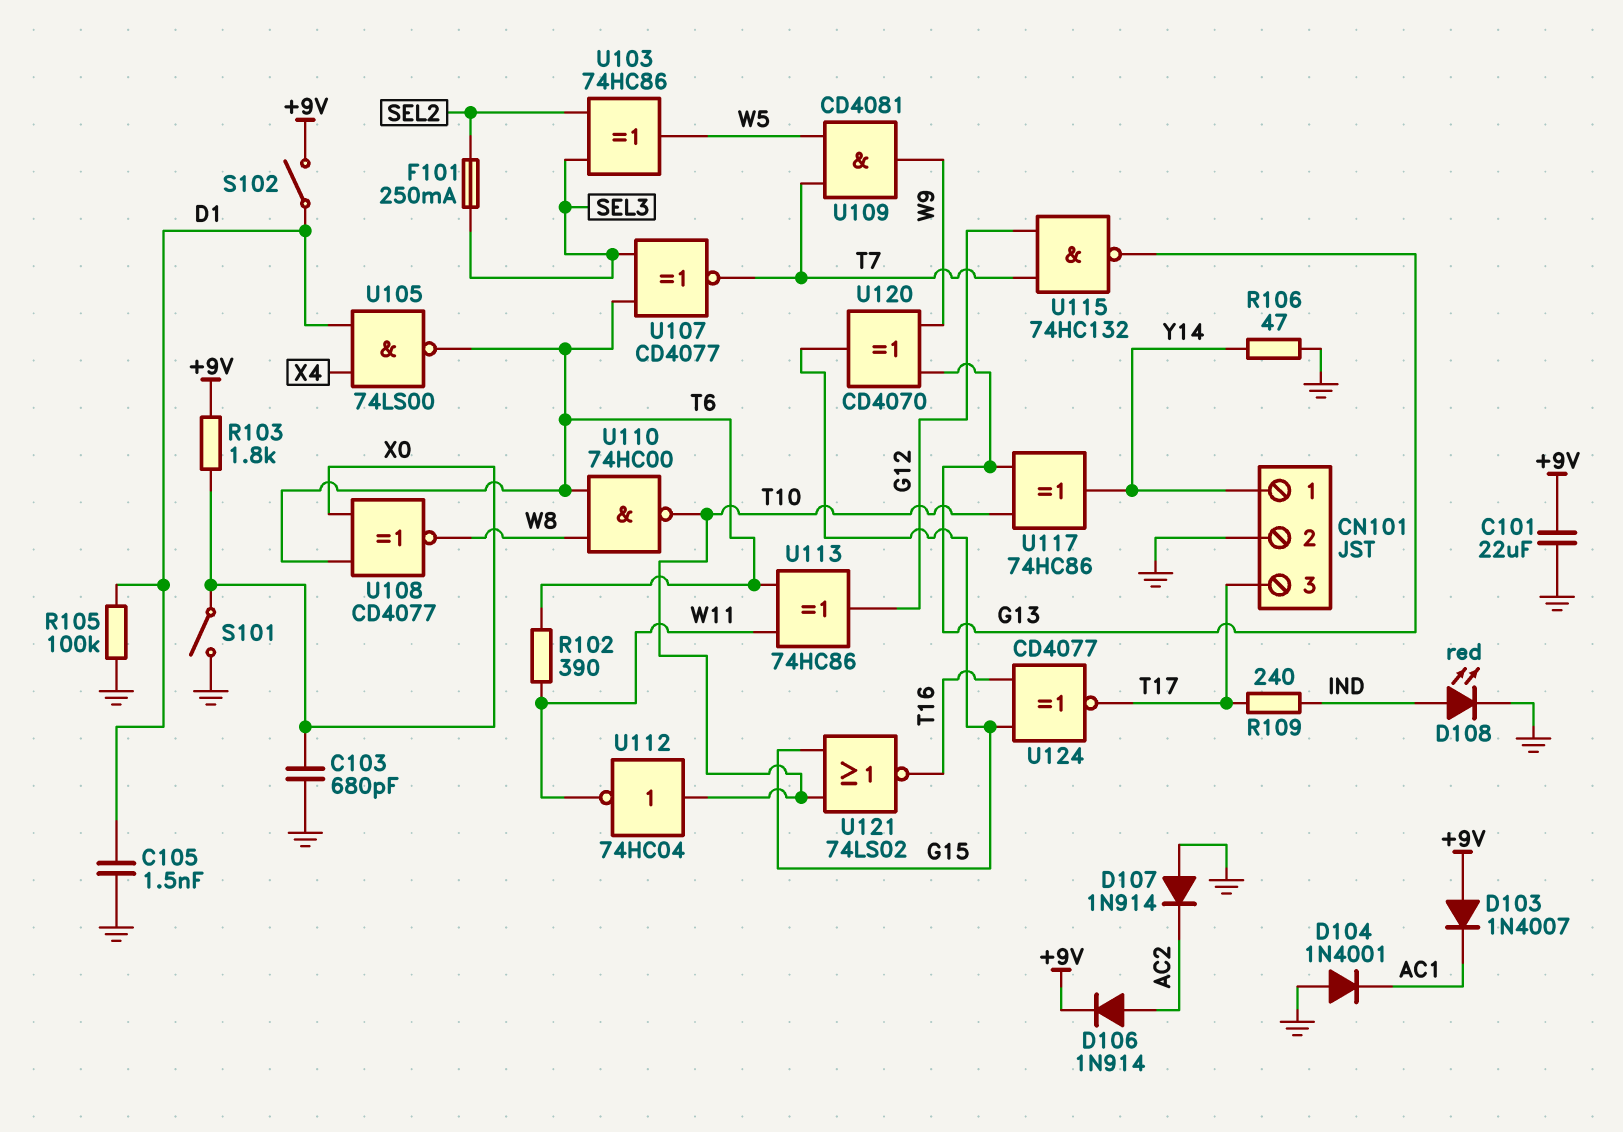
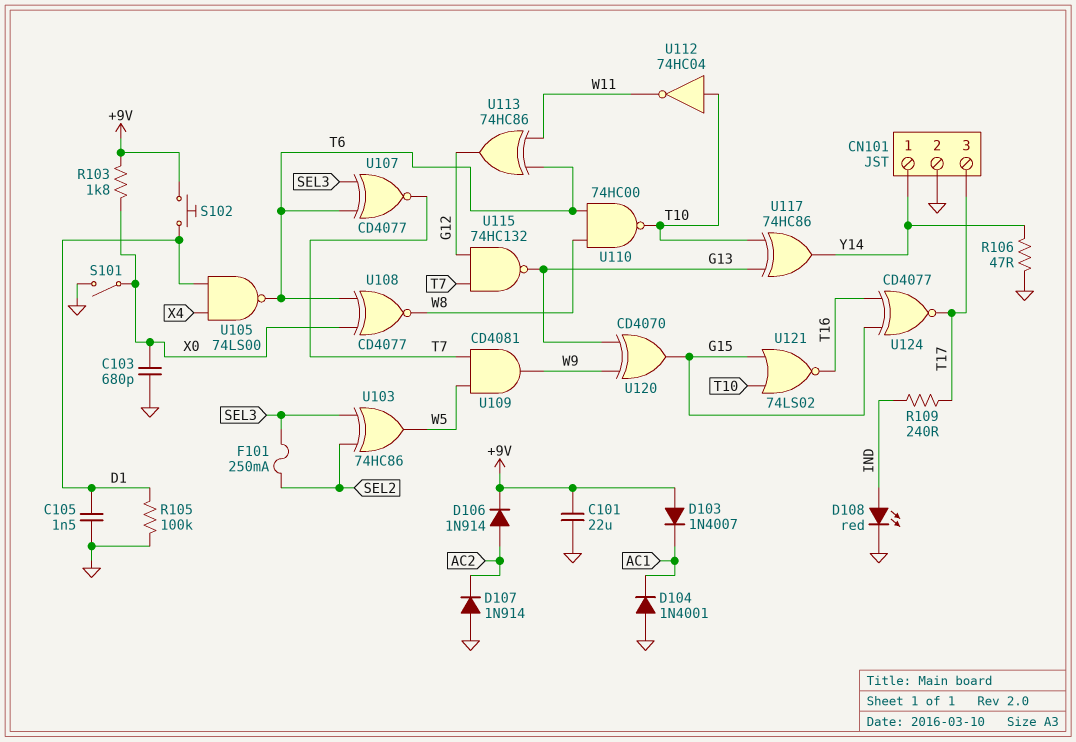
R102: 390 (T6, W11) -> none
S102: switch (+9V, D1) -> button (+9V, D1)

